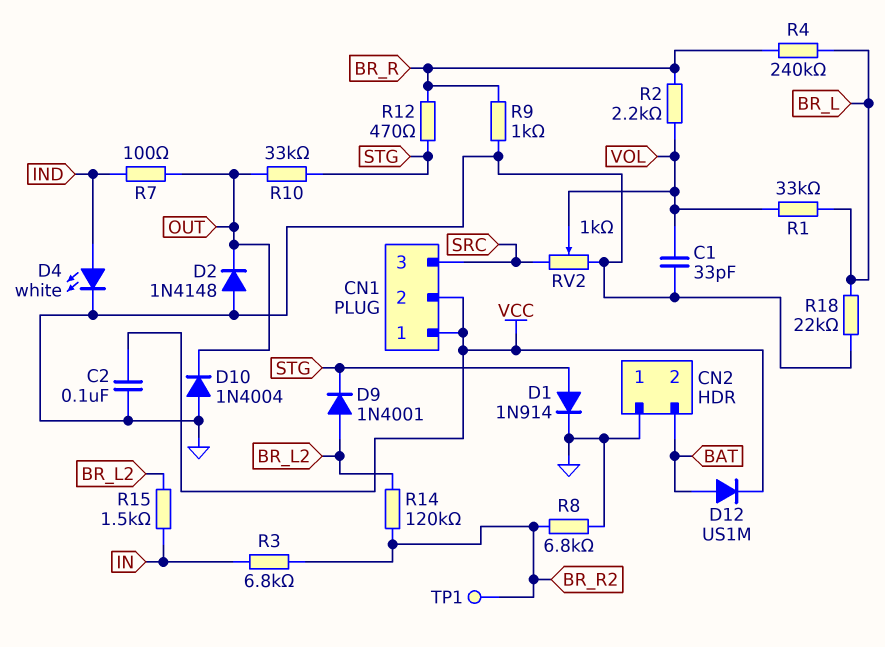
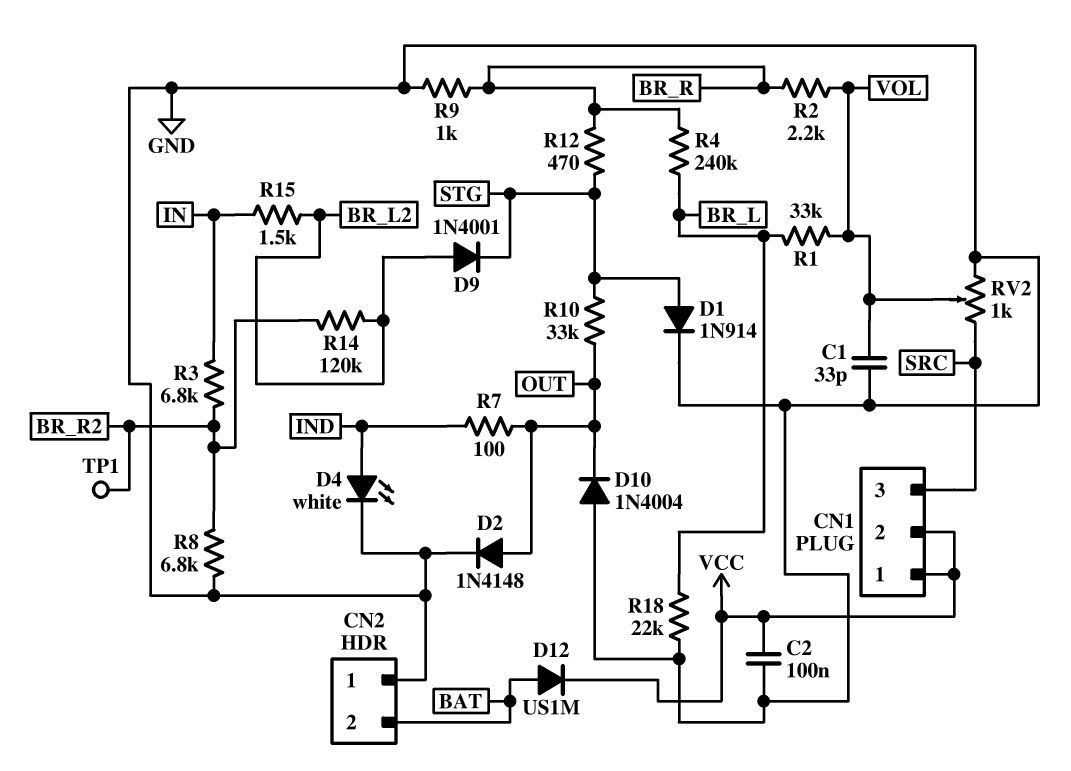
D2: diode 1N4148 (A GND, K OUT) -> diode 1N4148 (A OUT, K GND)

